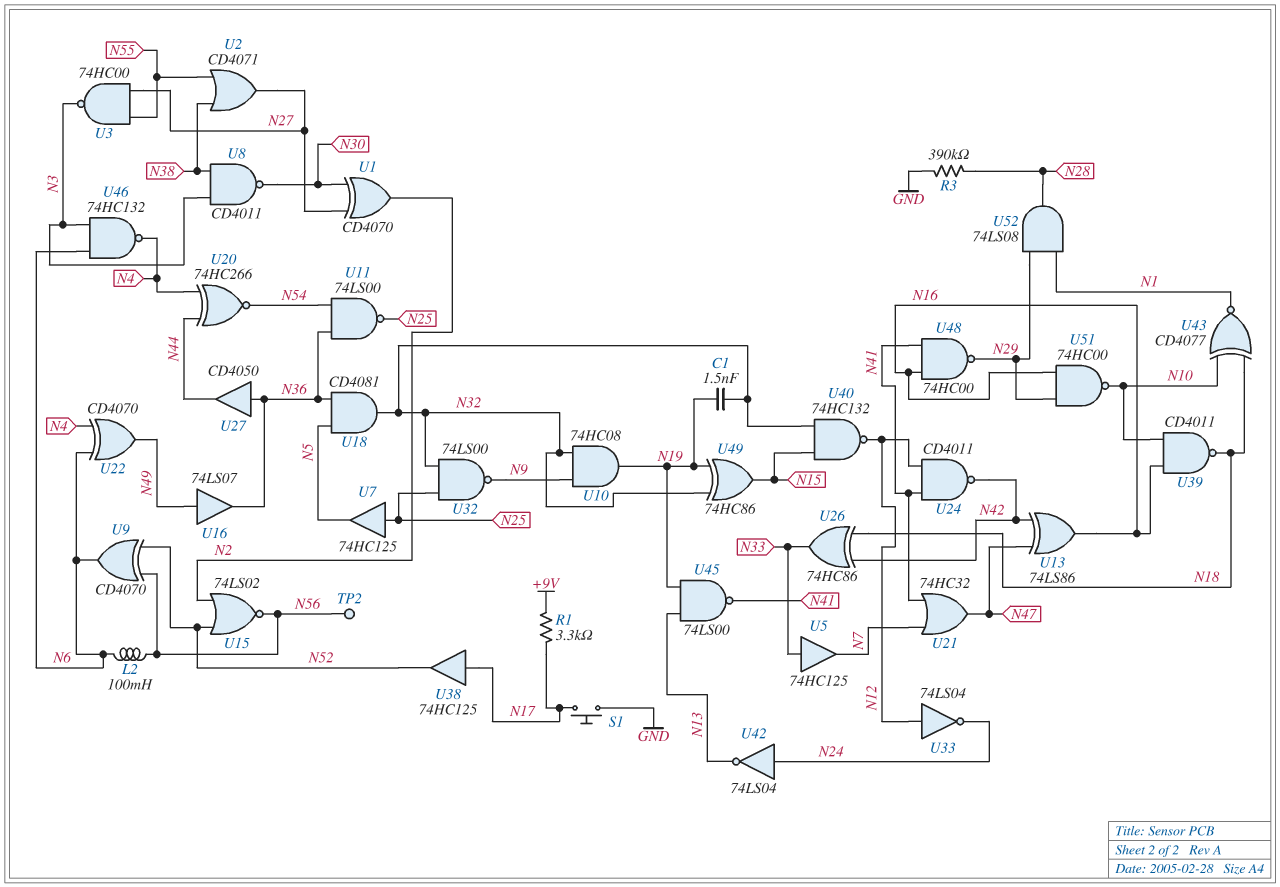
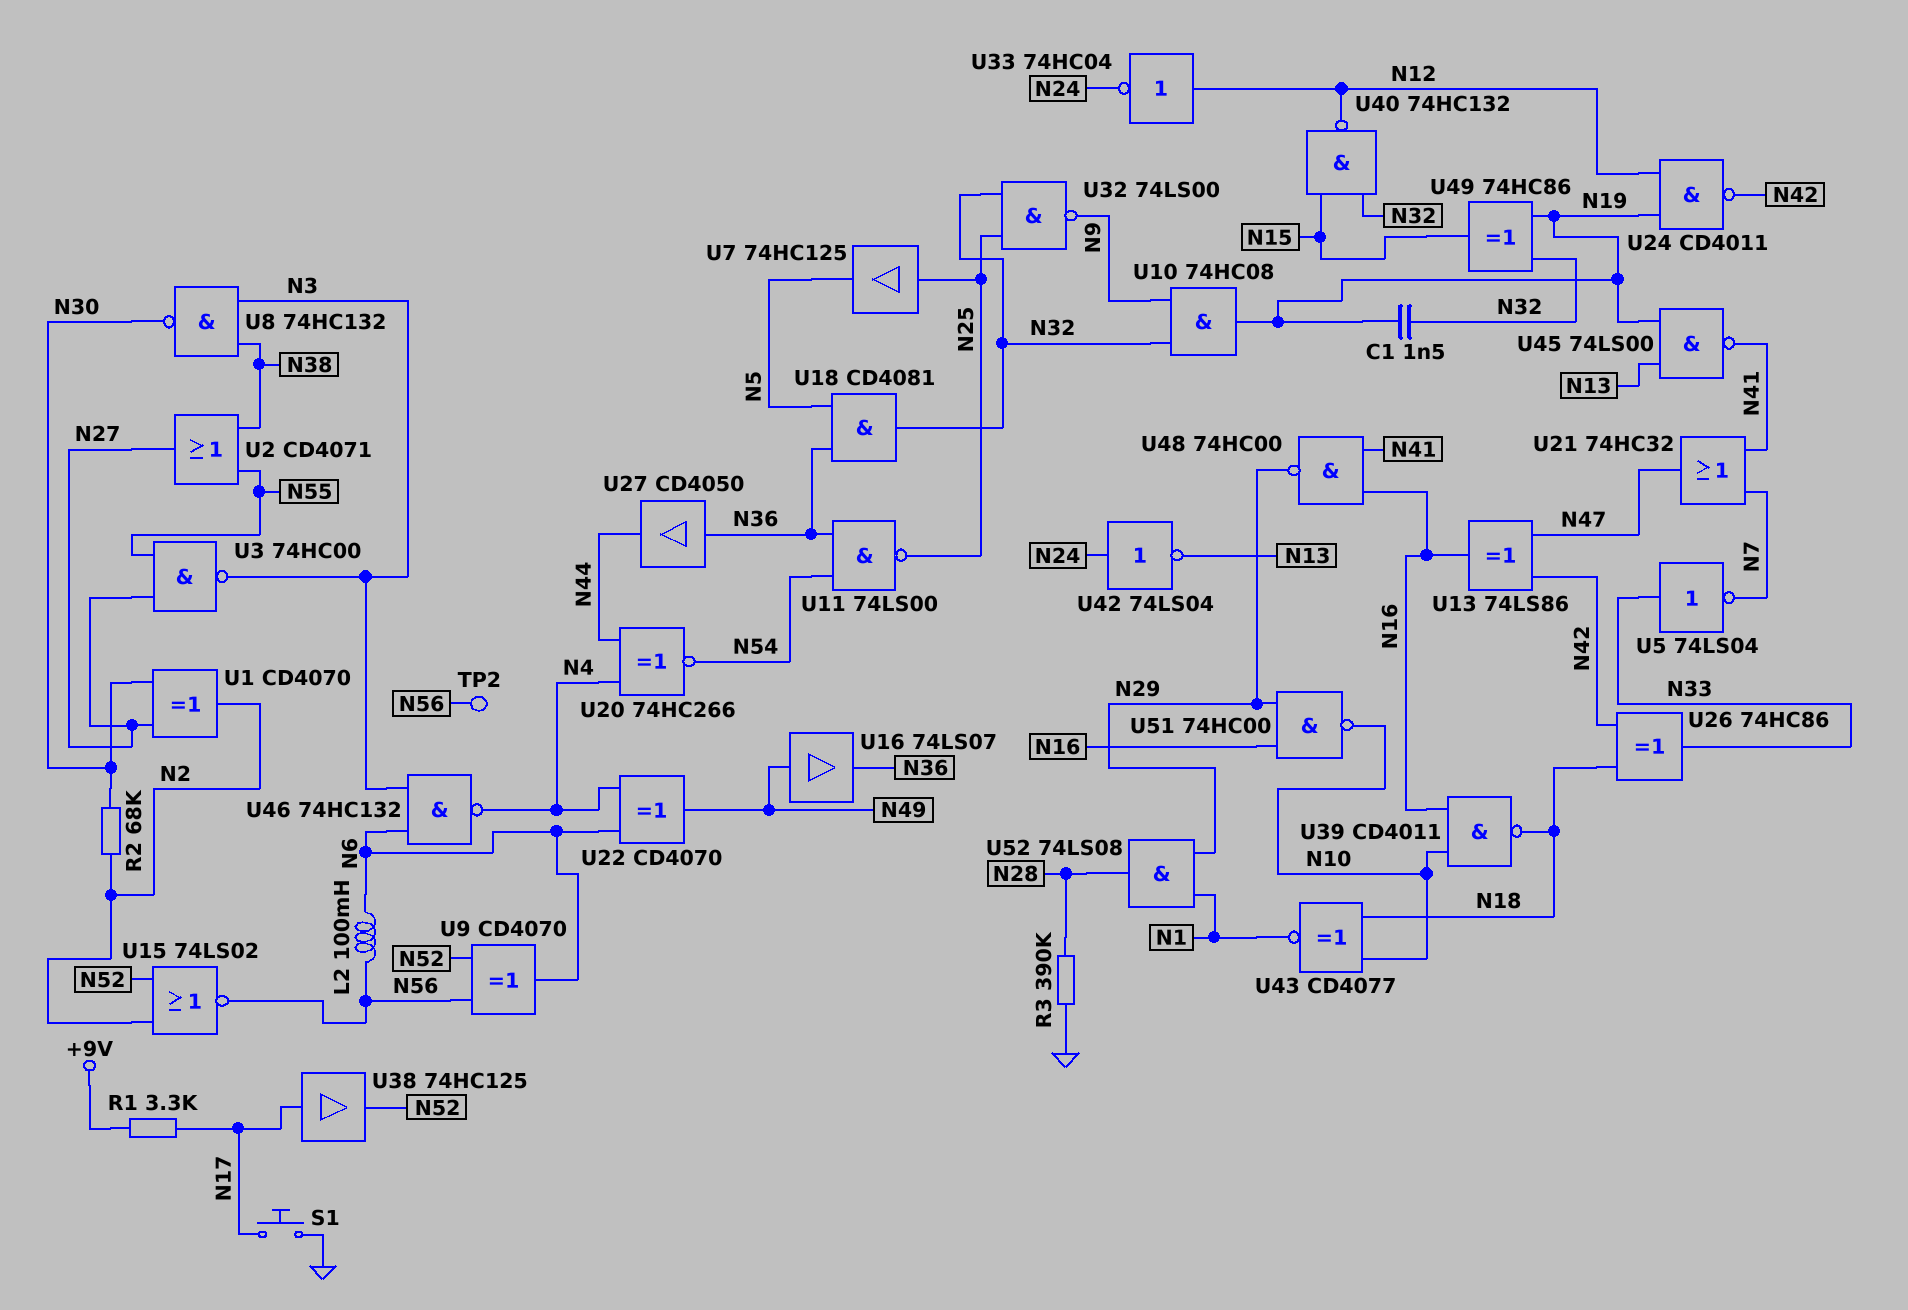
R2: none -> 68k (N2, N30)
U5: buffer 74HC125 (in N33, out N7) -> NOT 74LS04 (in N33, out N7)
U8: NAND CD4011 (in N3, in N38, out N30) -> NAND 74HC132 (in N3, in N38, out N30)
U24: NAND CD4011 (in N12, in N41, out N42) -> NAND CD4011 (in N12, in N19, out N42)
U33: NOT 74LS04 (in N12, out N24) -> NOT 74HC04 (in N12, out N24)

